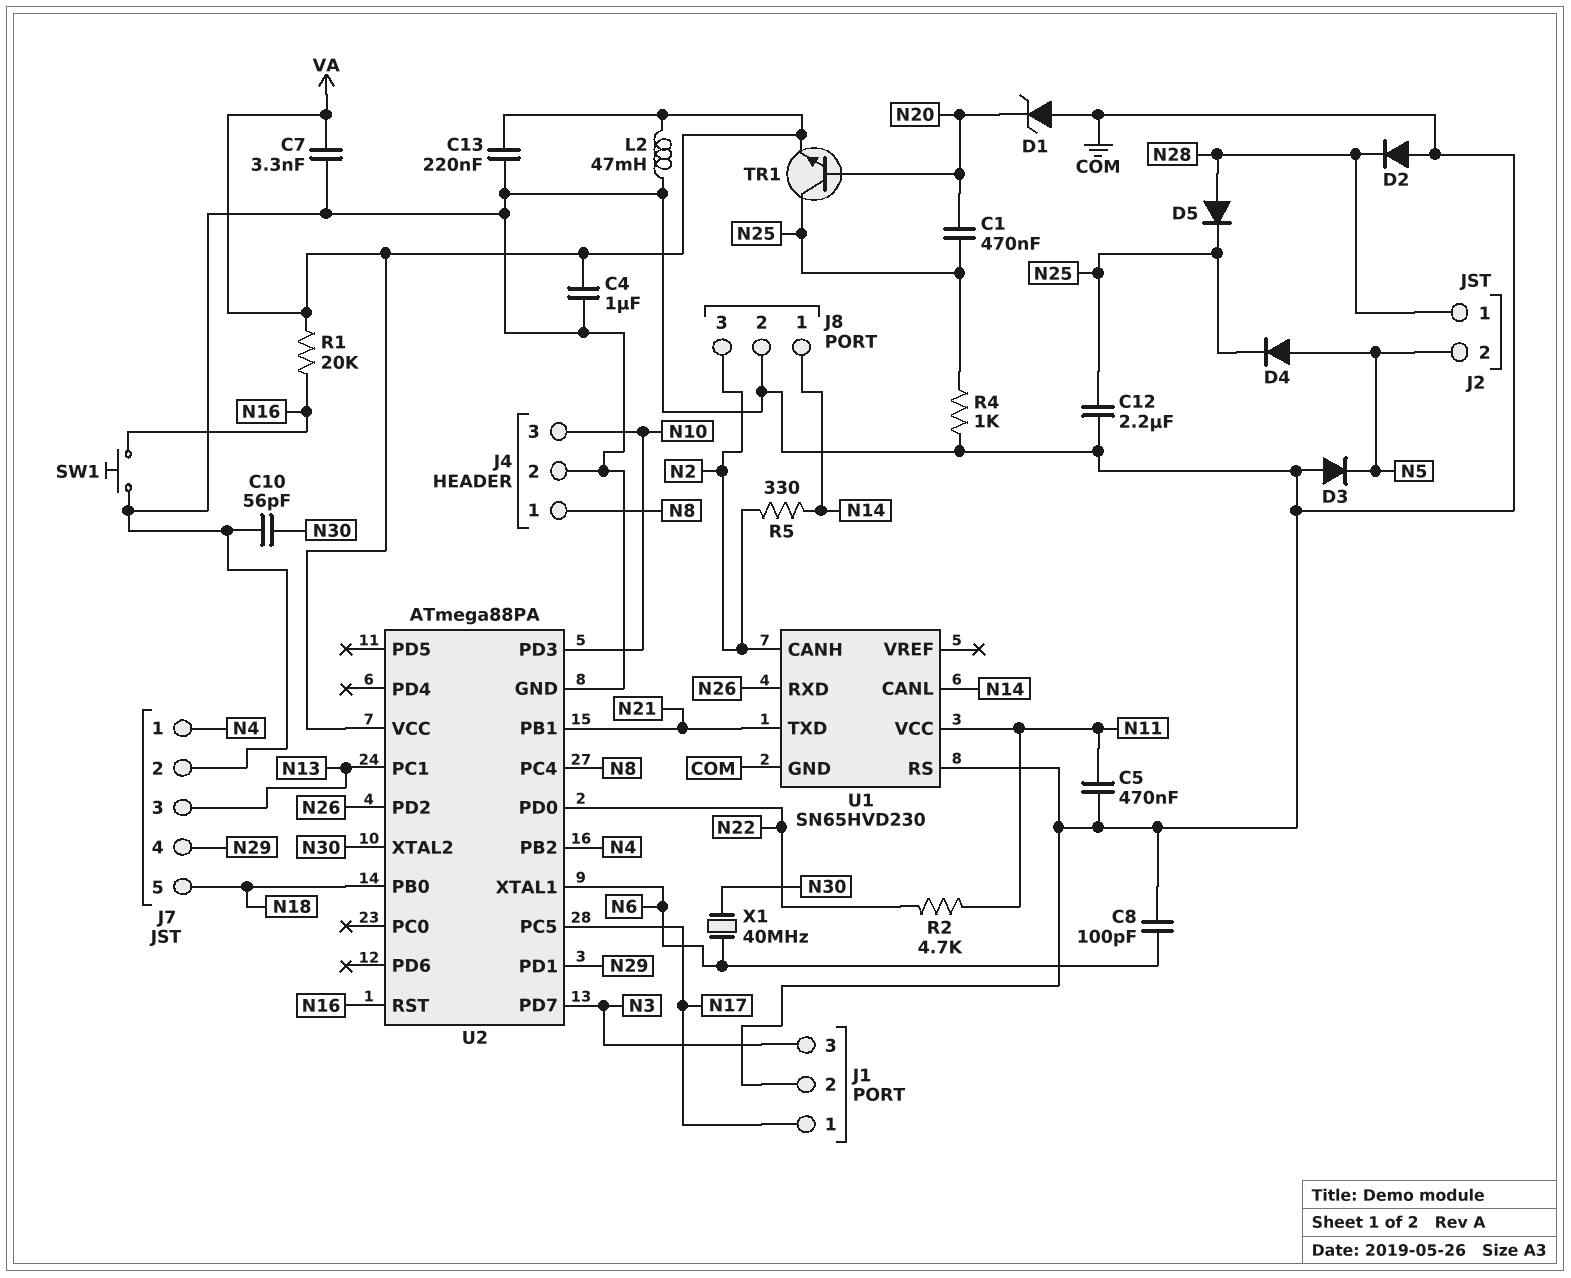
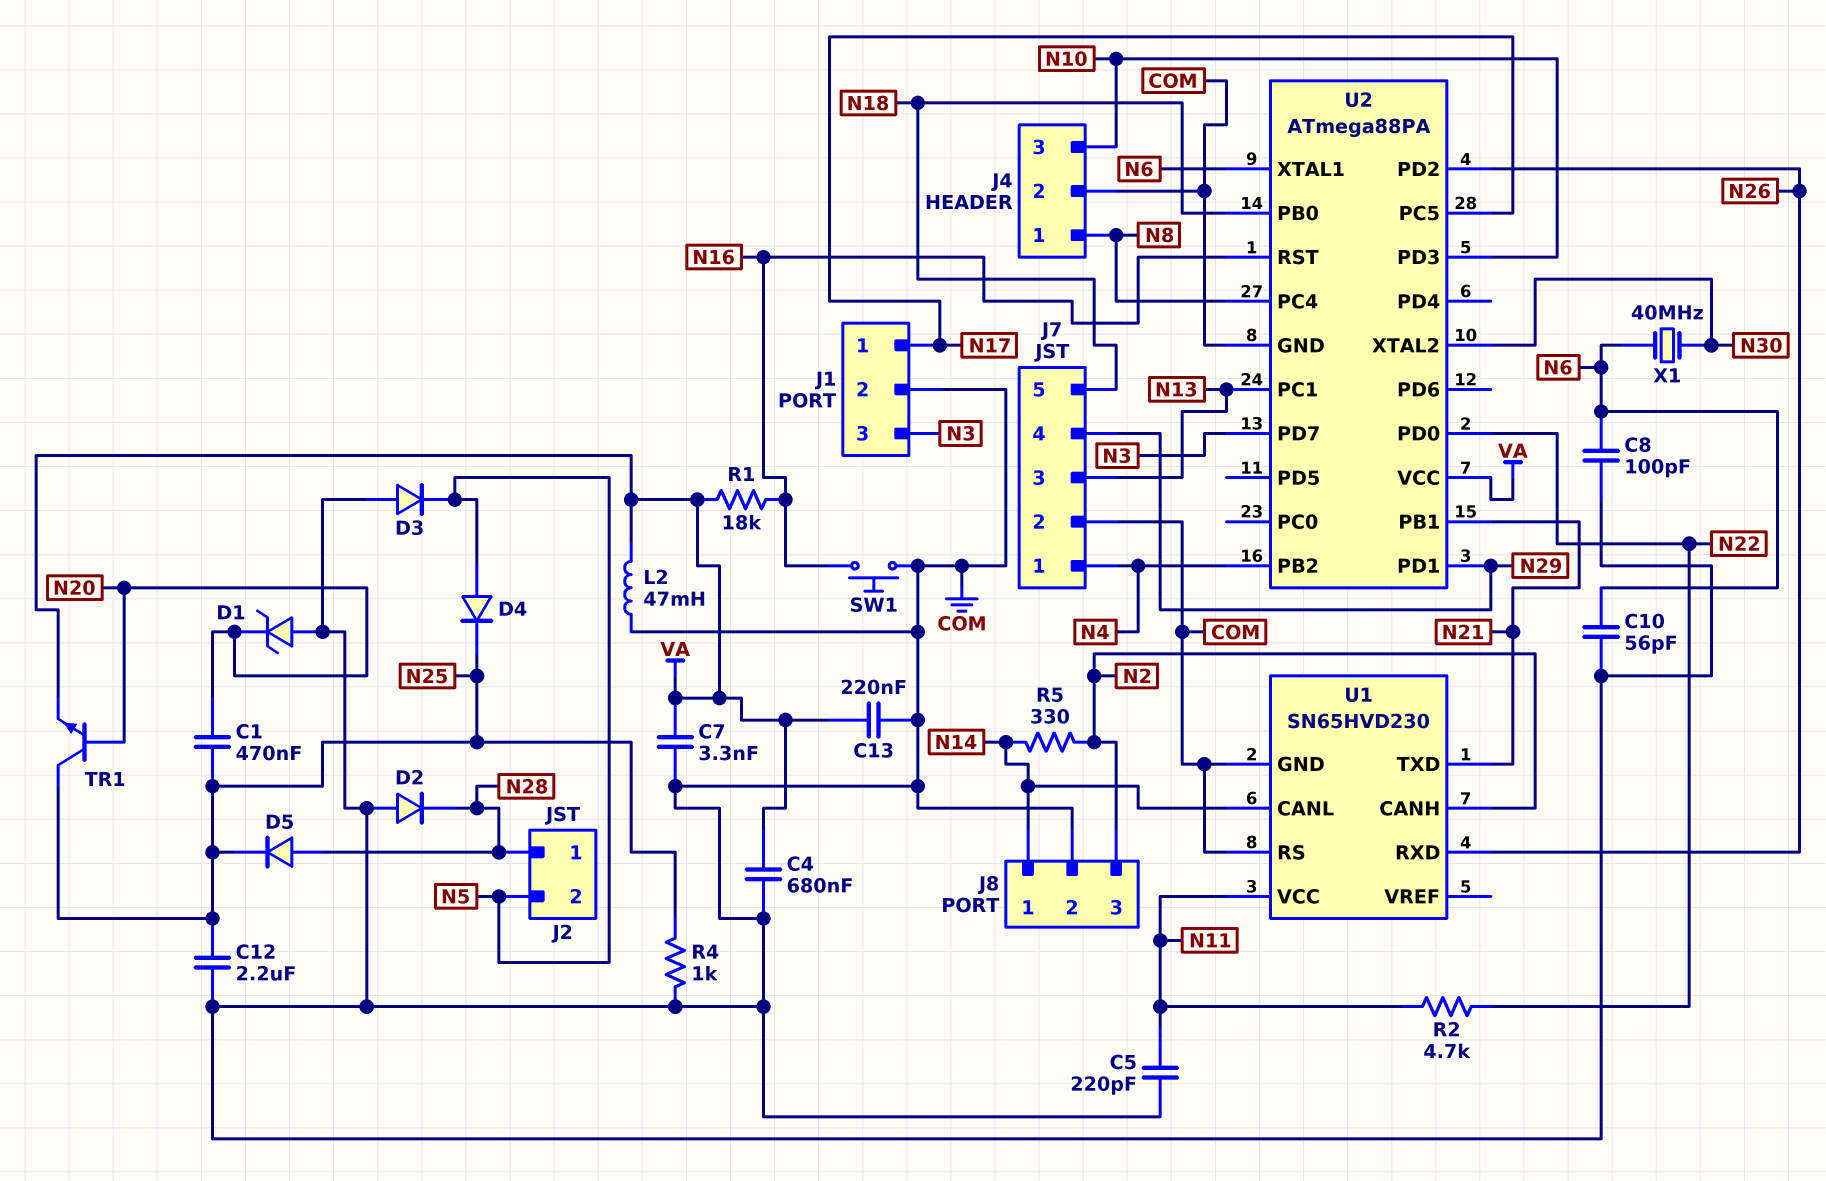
C4: 1uF (COM, VA) -> 680nF (COM, VA)
C5: 470nF (COM, N11) -> 220pF (COM, N11)
C10: 56pF (COM, N30) -> 56pF (COM, N6)
R1: 20k (N16, VA) -> 18k (N16, VA)

